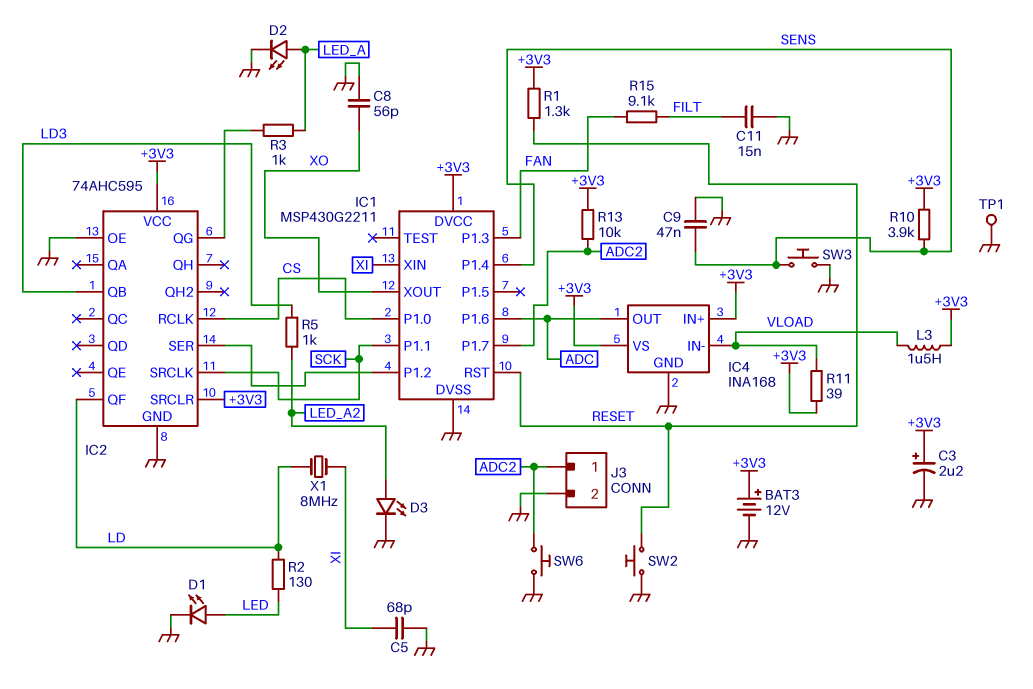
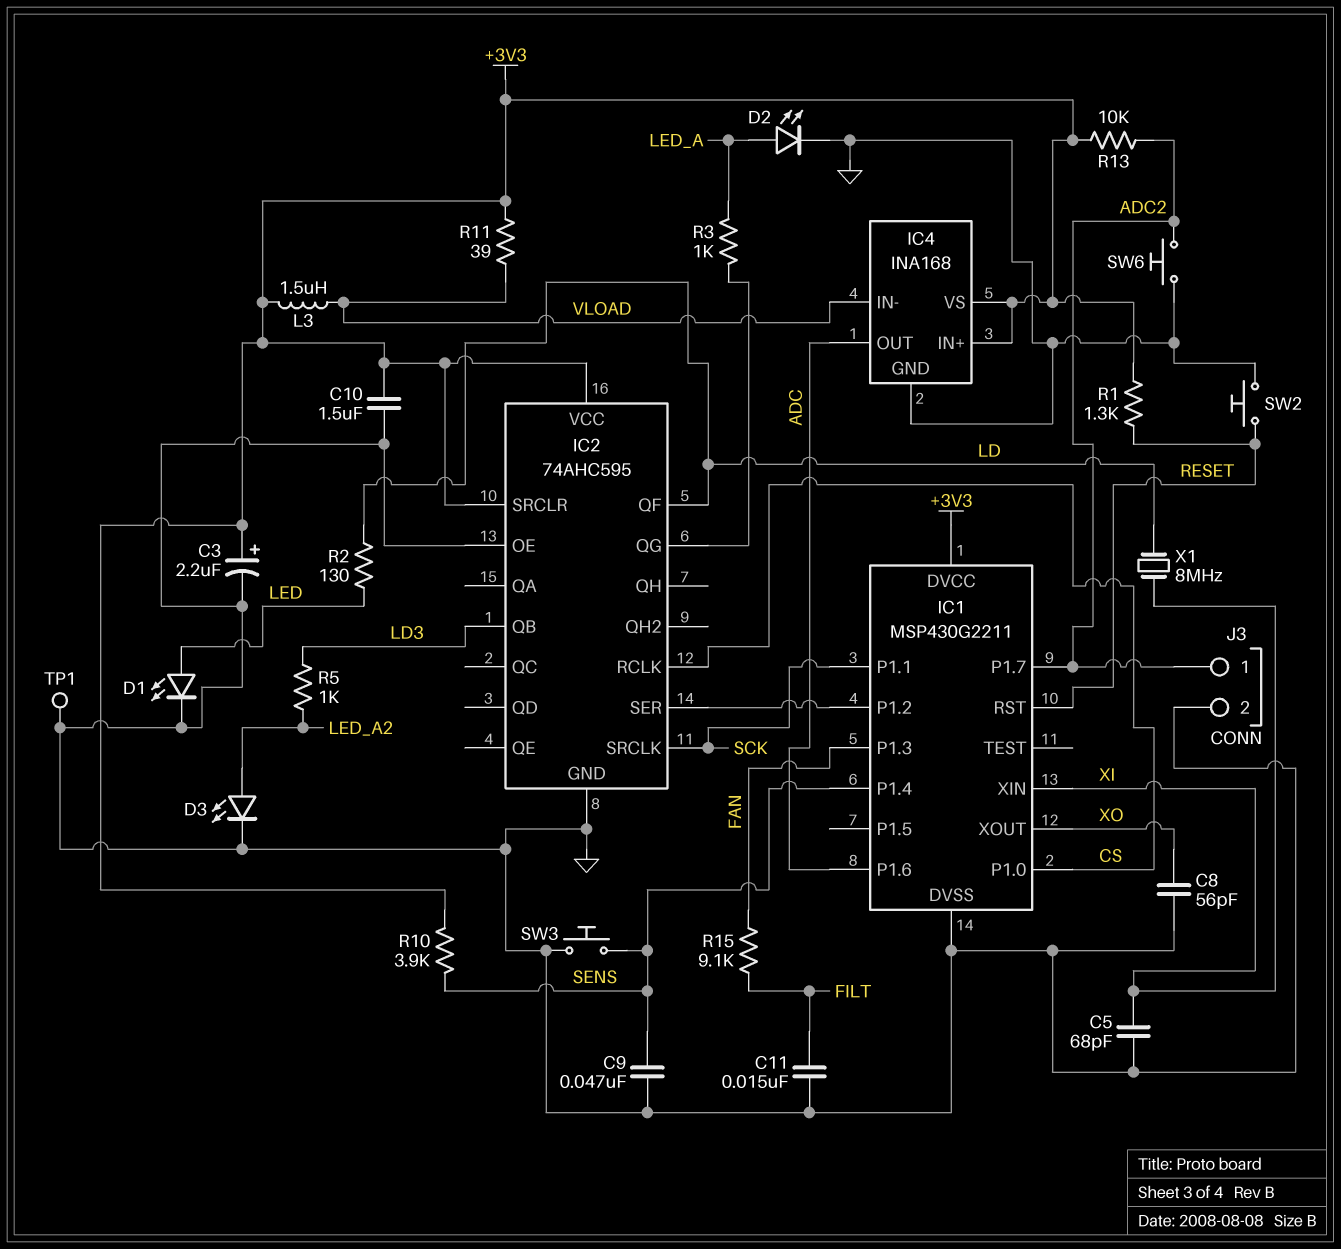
BAT3: 12V (plus +3V3, minus GND) -> none
C10: none -> 1.5uF (+3V3, GND)

